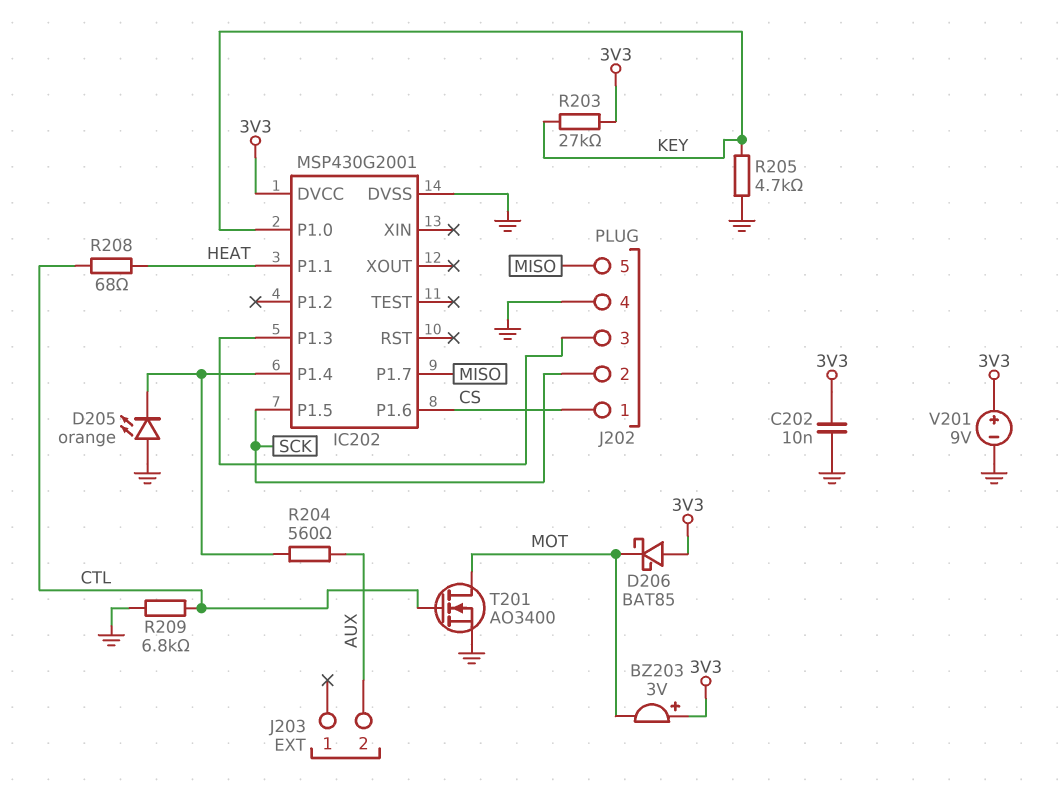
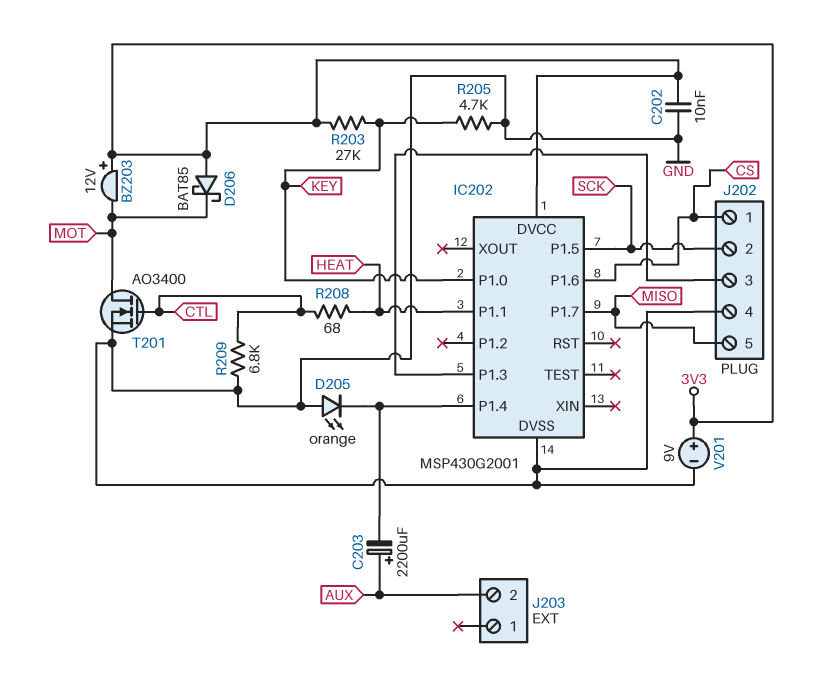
BZ203: buzzer 3V (plus 3V3, minus MOT) -> buzzer 12V (plus 3V3, minus MOT)
C203: none -> 2200uF (plus AUX, minus IC202/P1.4)
R204: 560 (AUX, IC202/P1.4) -> none

